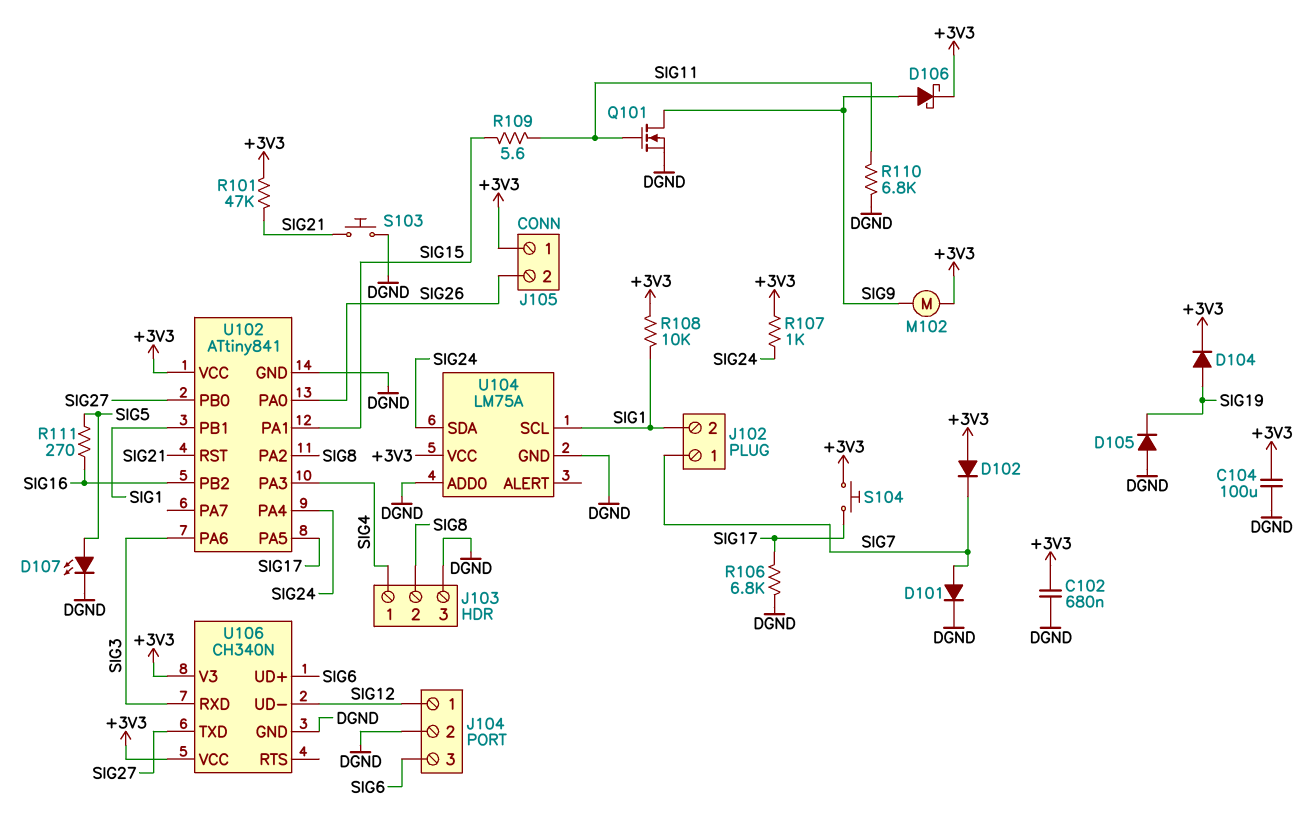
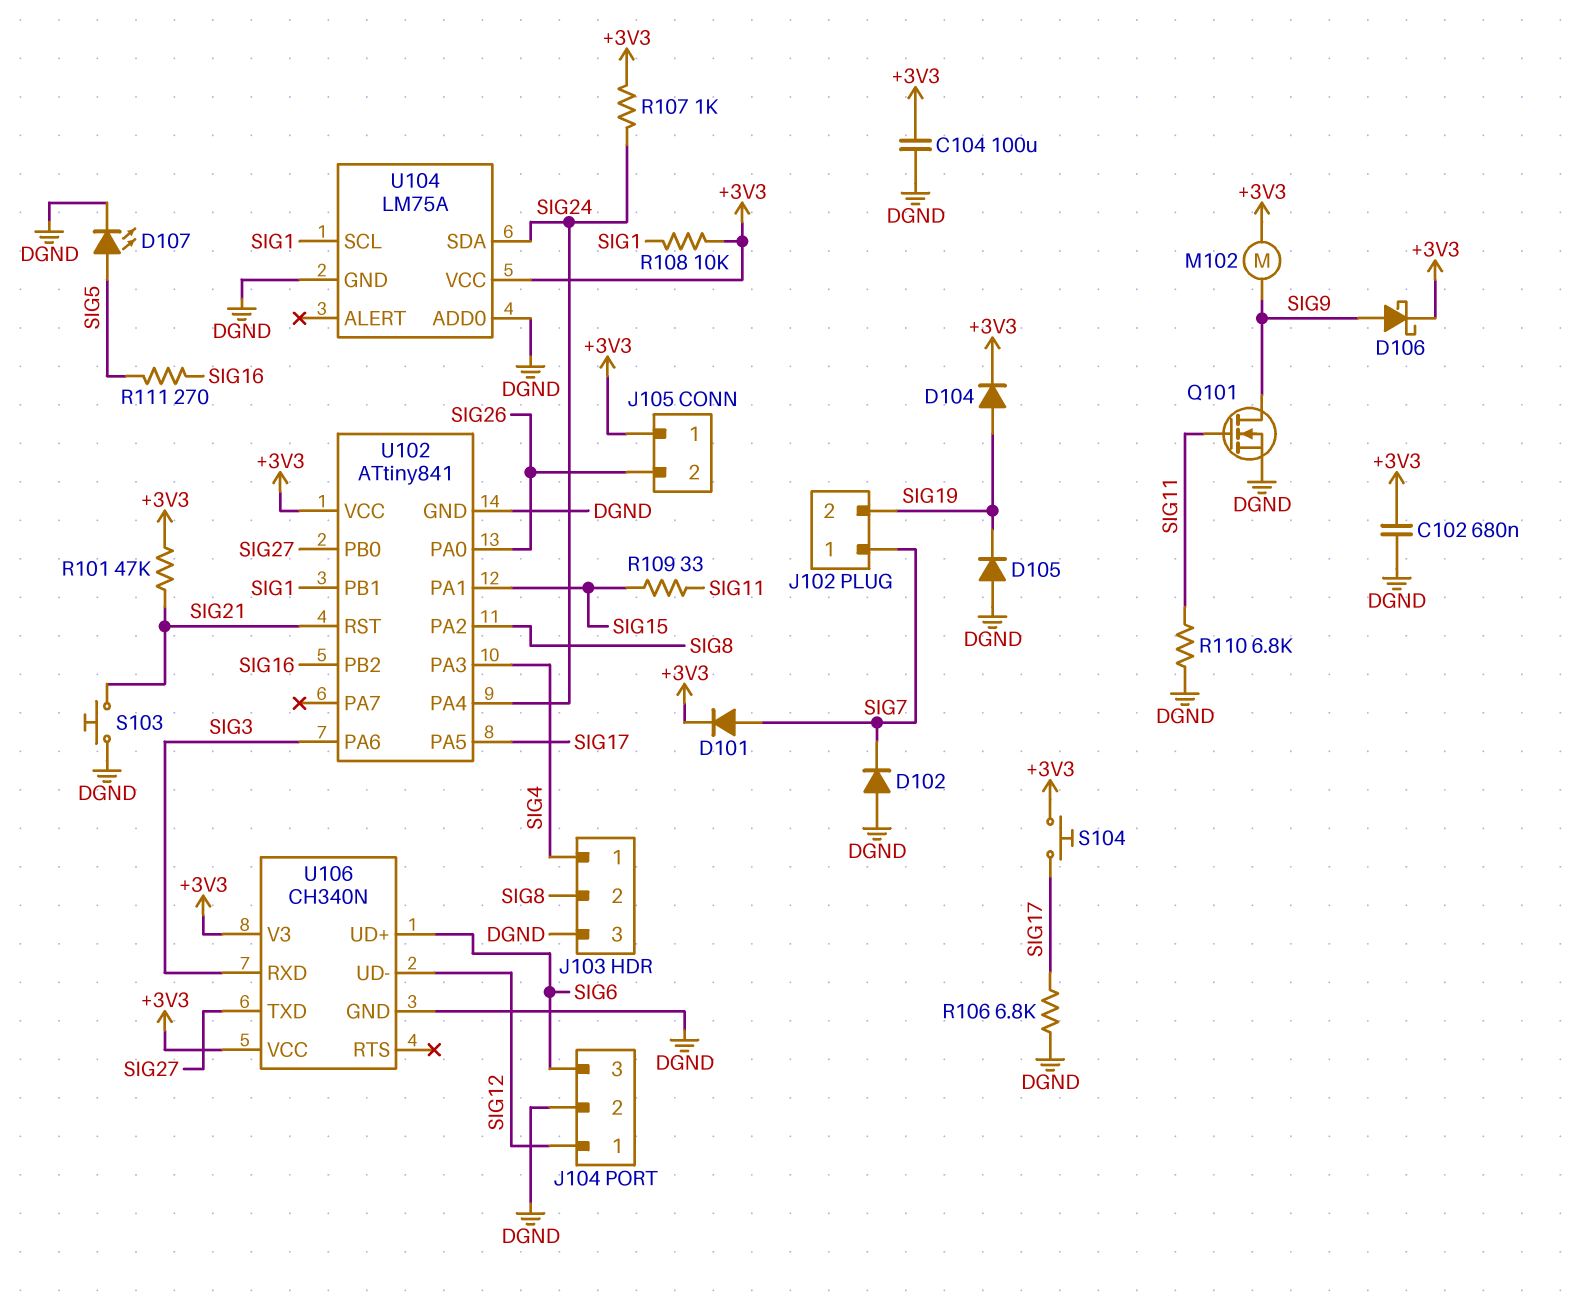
D101: diode (A SIG7, K DGND) -> diode (A SIG7, K +3V3)
D102: diode (A +3V3, K SIG7) -> diode (A DGND, K SIG7)
J102 pin 2: SIG1 -> SIG19
R109: 5.6 (SIG11, SIG15) -> 33 (SIG11, SIG15)

